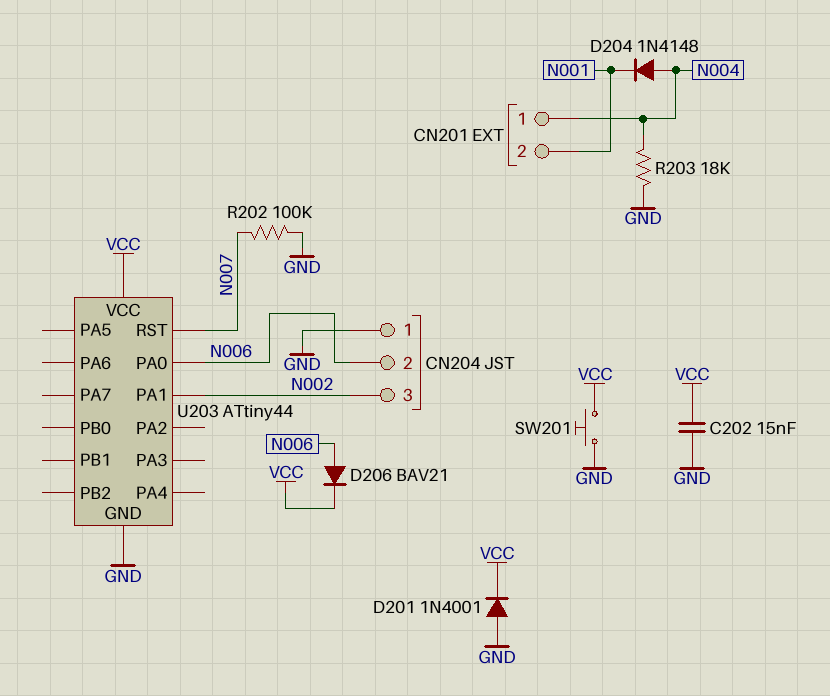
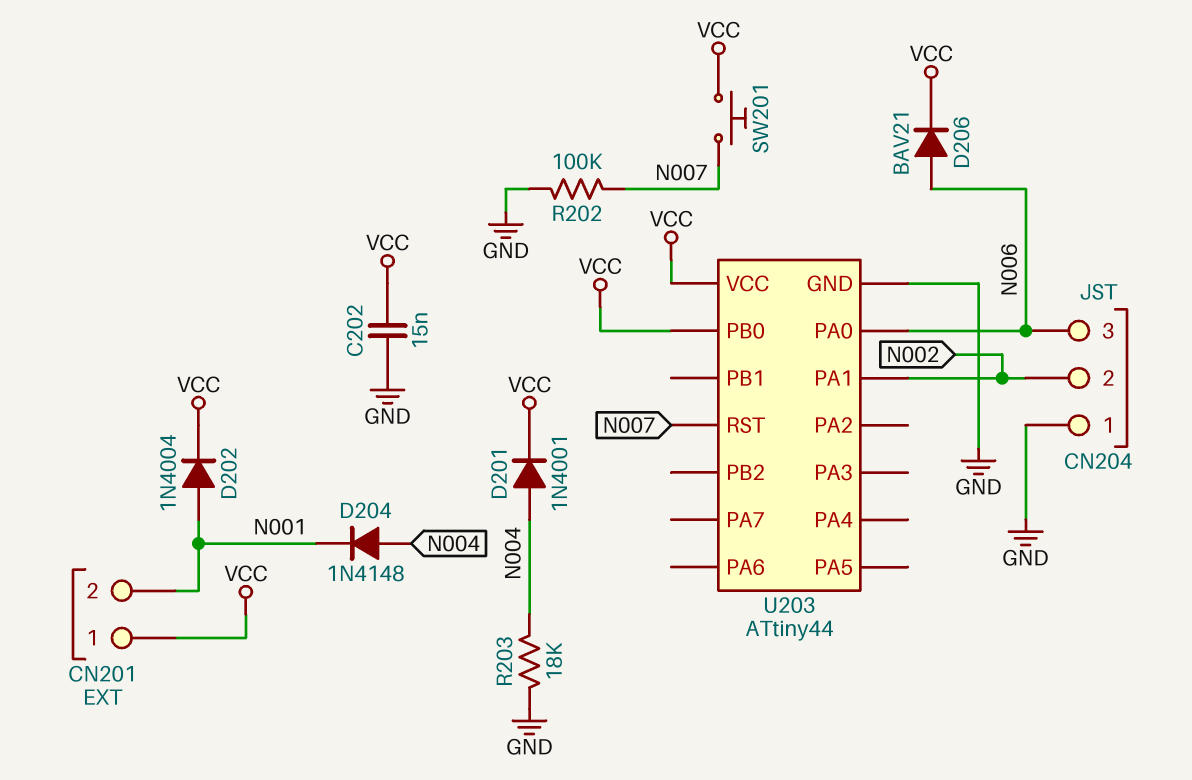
CN201 pin 1: N004 -> VCC
CN204 pin 2: N006 -> N002
CN204 pin 3: N002 -> N006
D201: diode 1N4001 (A GND, K VCC) -> diode 1N4001 (A N004, K VCC)
D202: none -> diode 1N4004 (A N001, K VCC)
SW201: button (GND, VCC) -> button (N007, VCC)
U203 pin PB0: none -> VCC

